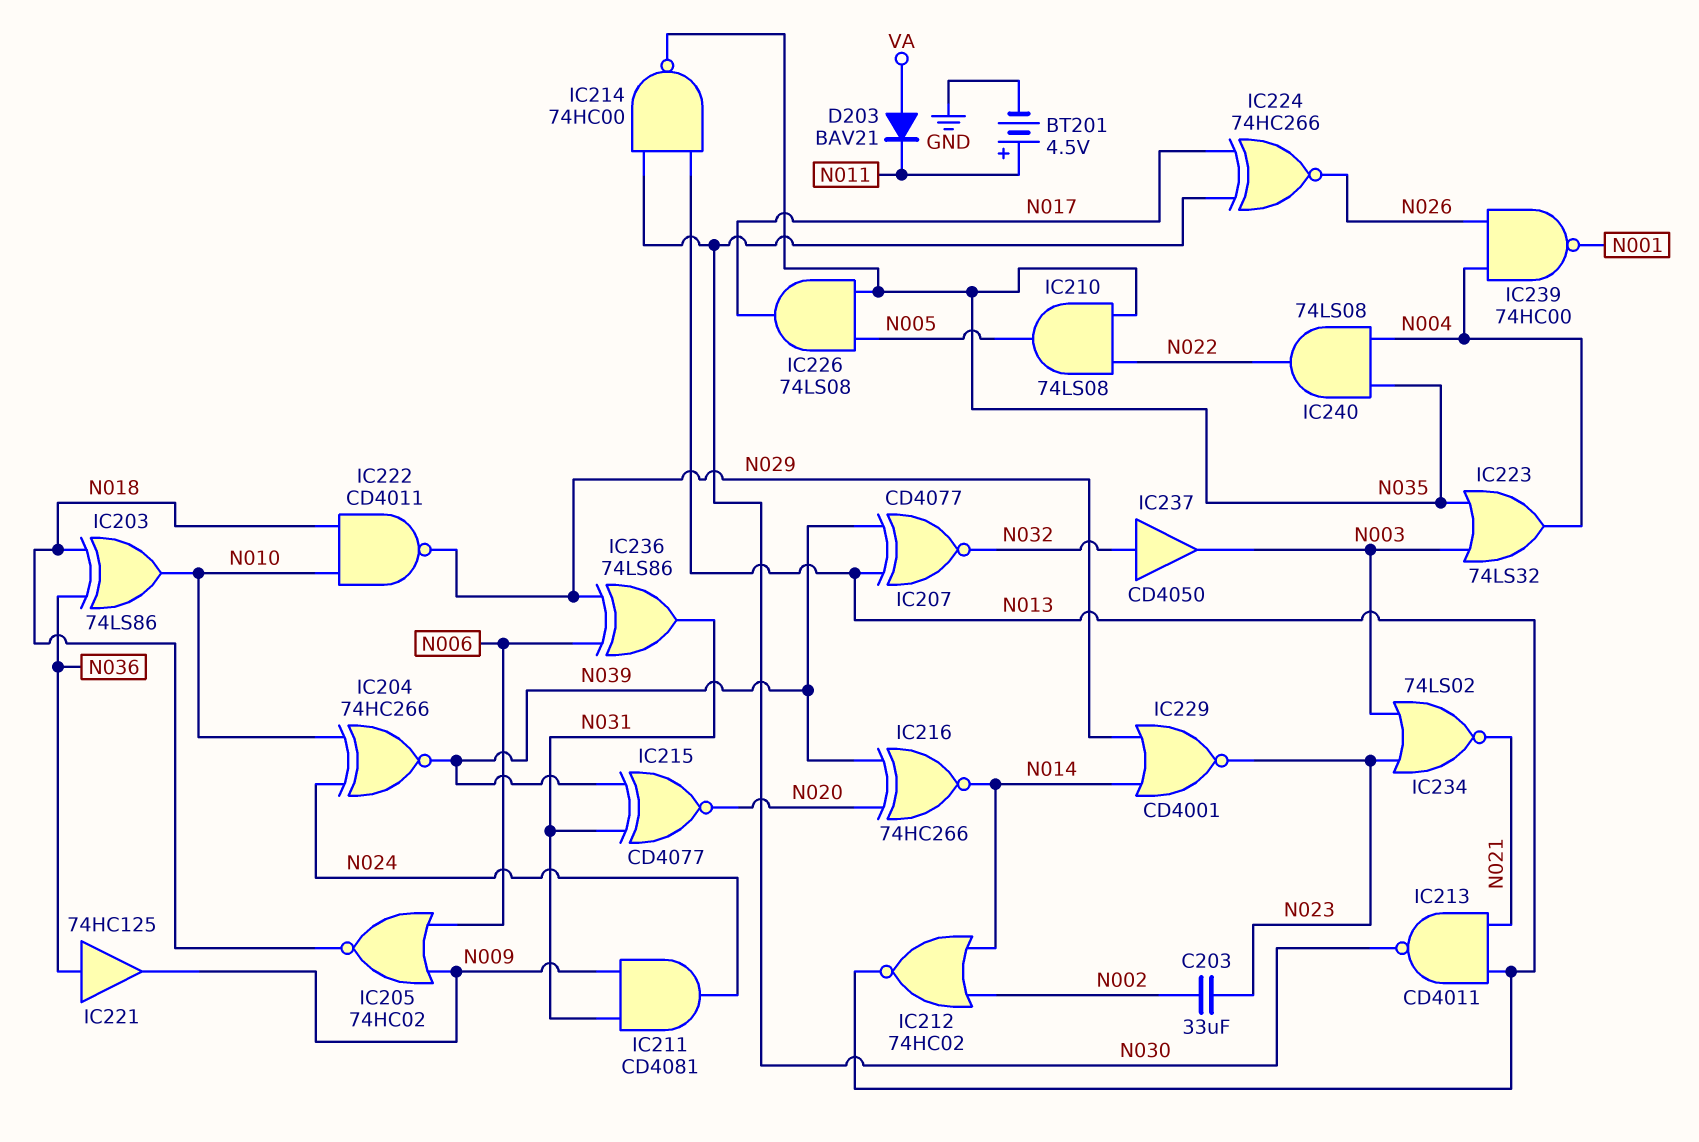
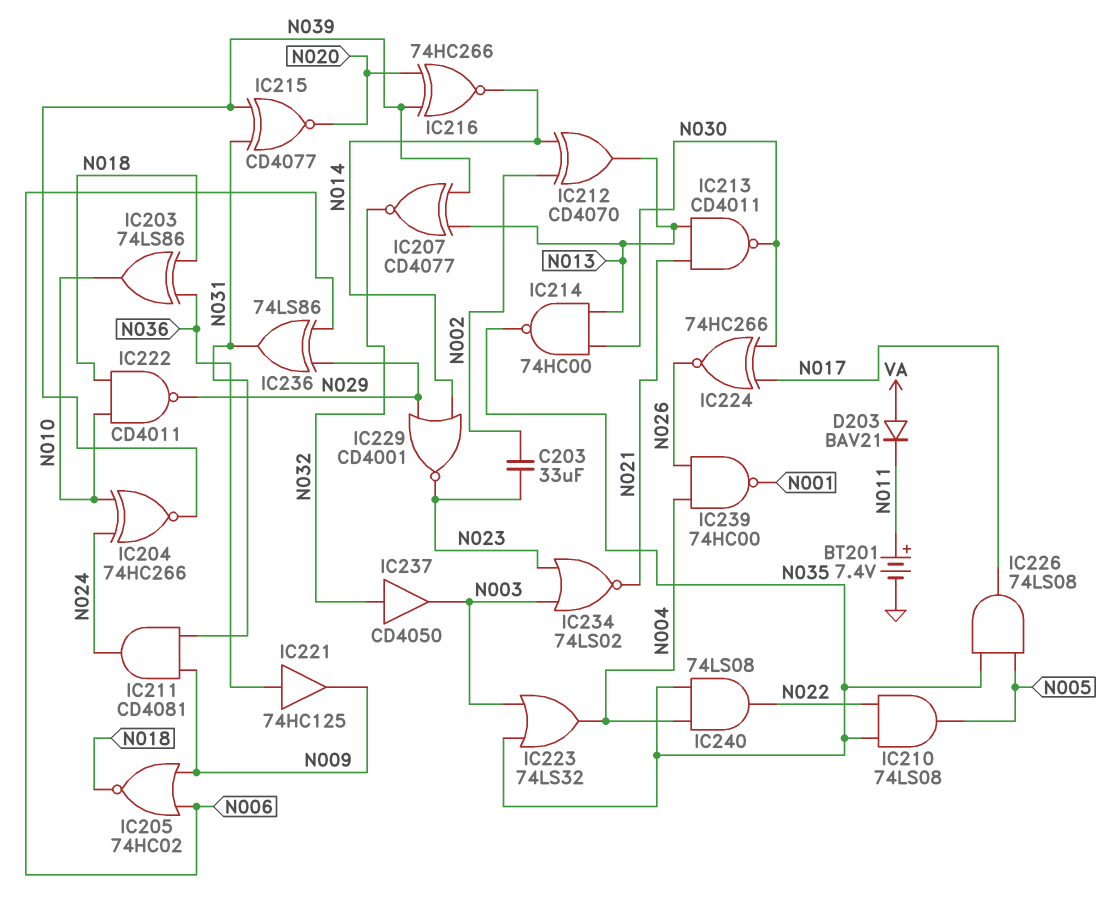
BT201: 4.5V (plus N011, minus GND) -> 7.4V (plus N011, minus GND)
IC212: NOR 74HC02 (in N002, in N014, out N013) -> XOR CD4070 (in N002, in N014, out N013)

